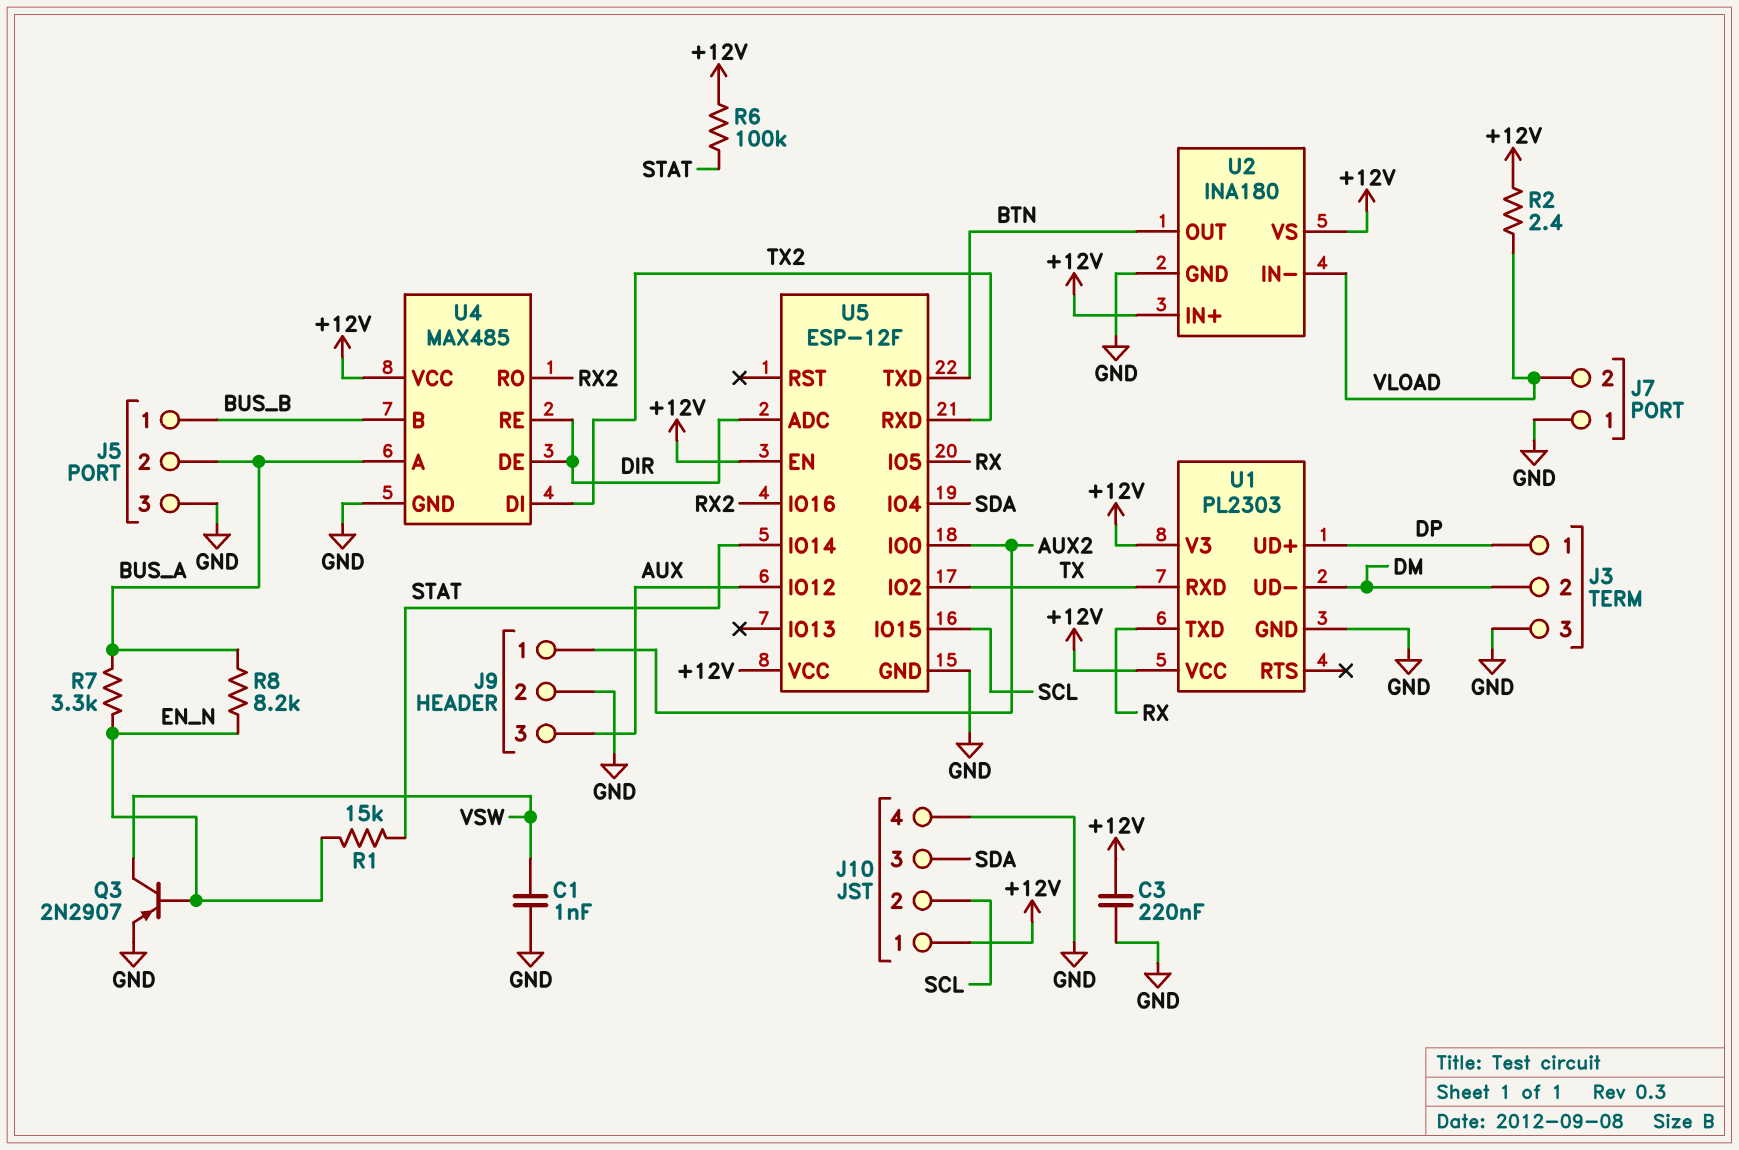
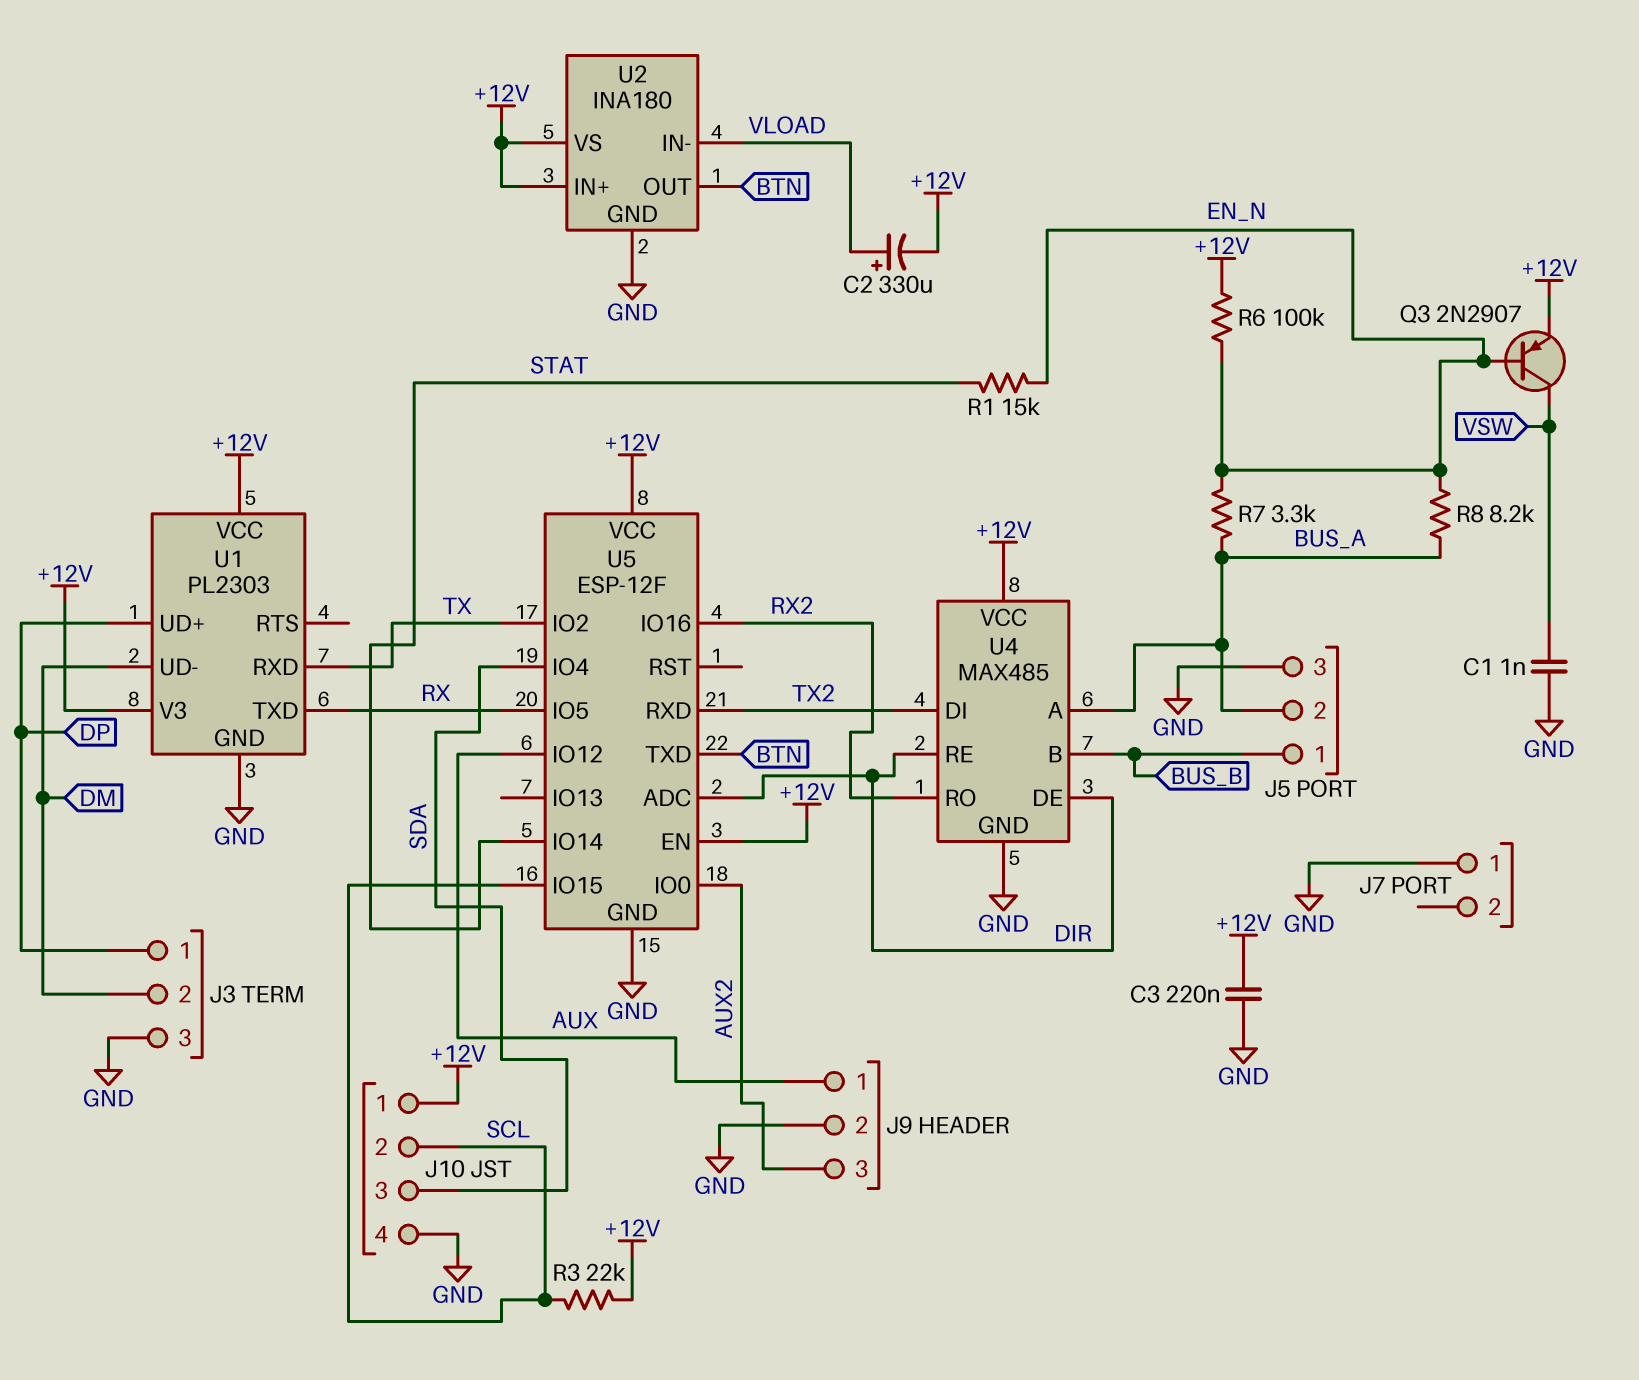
C2: none -> 330uF (plus VLOAD, minus +12V)
J7 pin 2: VLOAD -> none
J9 pin 1: AUX2 -> AUX
J9 pin 3: AUX -> AUX2
Q3: PNP 2N2907 (B EN_N, C VSW, E GND) -> PNP 2N2907 (B EN_N, C VSW, E +12V)
R2: 2.4 (+12V, VLOAD) -> none
R3: none -> 22k (+12V, SCL)
R6: 100k (+12V, STAT) -> 100k (+12V, EN_N)

